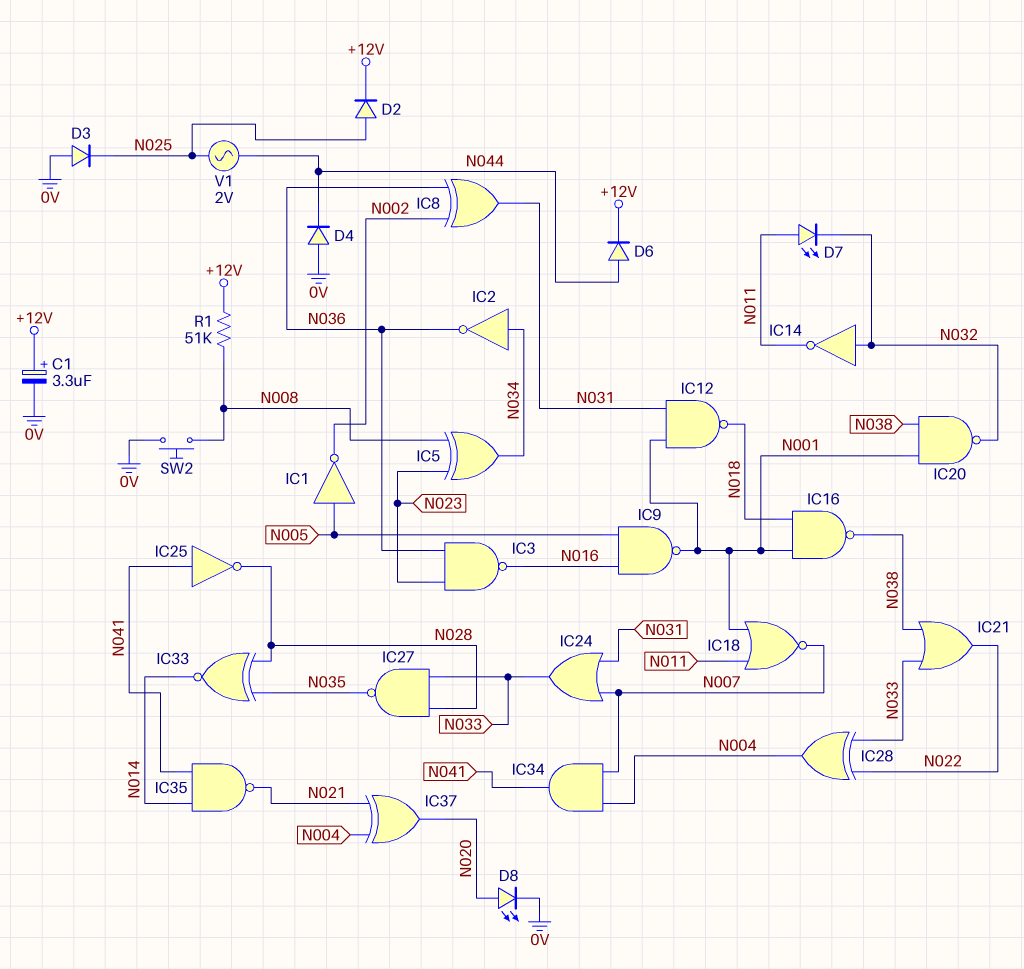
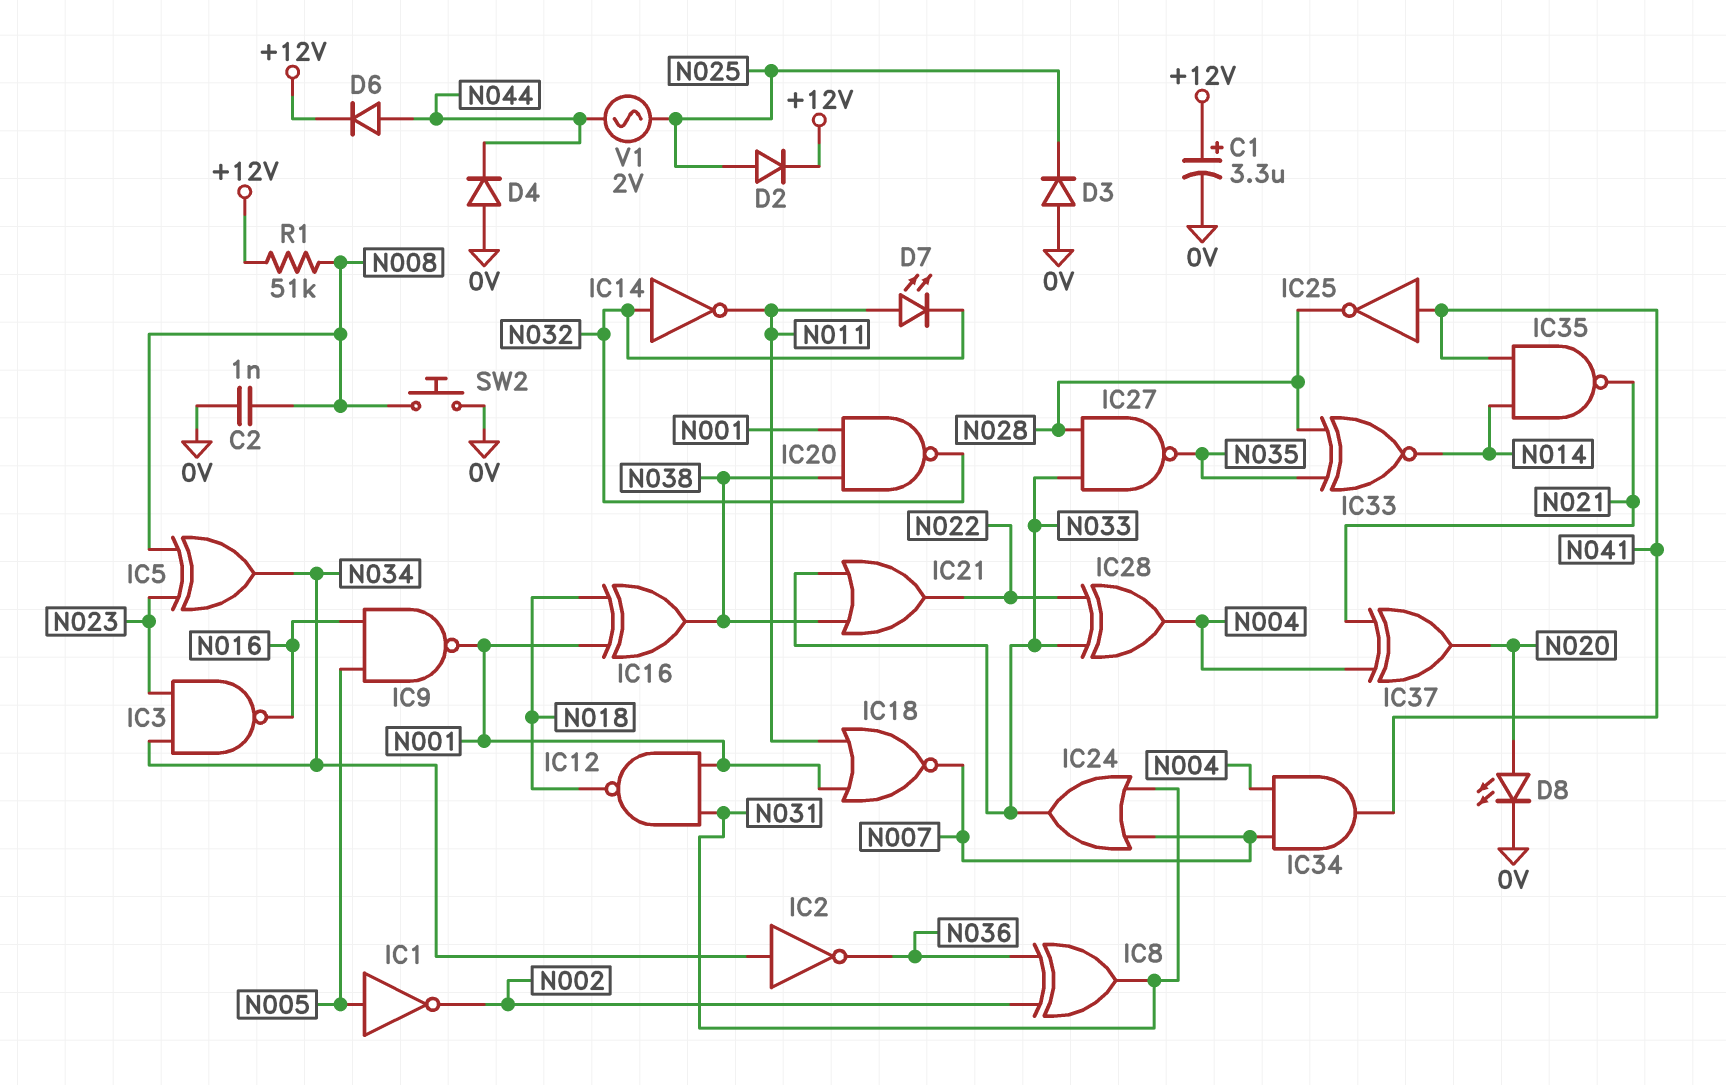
C2: none -> 1nF (0V, N008)
IC3: NAND (in N023, in N036, out N016) -> NAND (in N023, in N034, out N016)
IC16: NAND (in N001, in N018, out N038) -> XOR (in N001, in N018, out N038)

